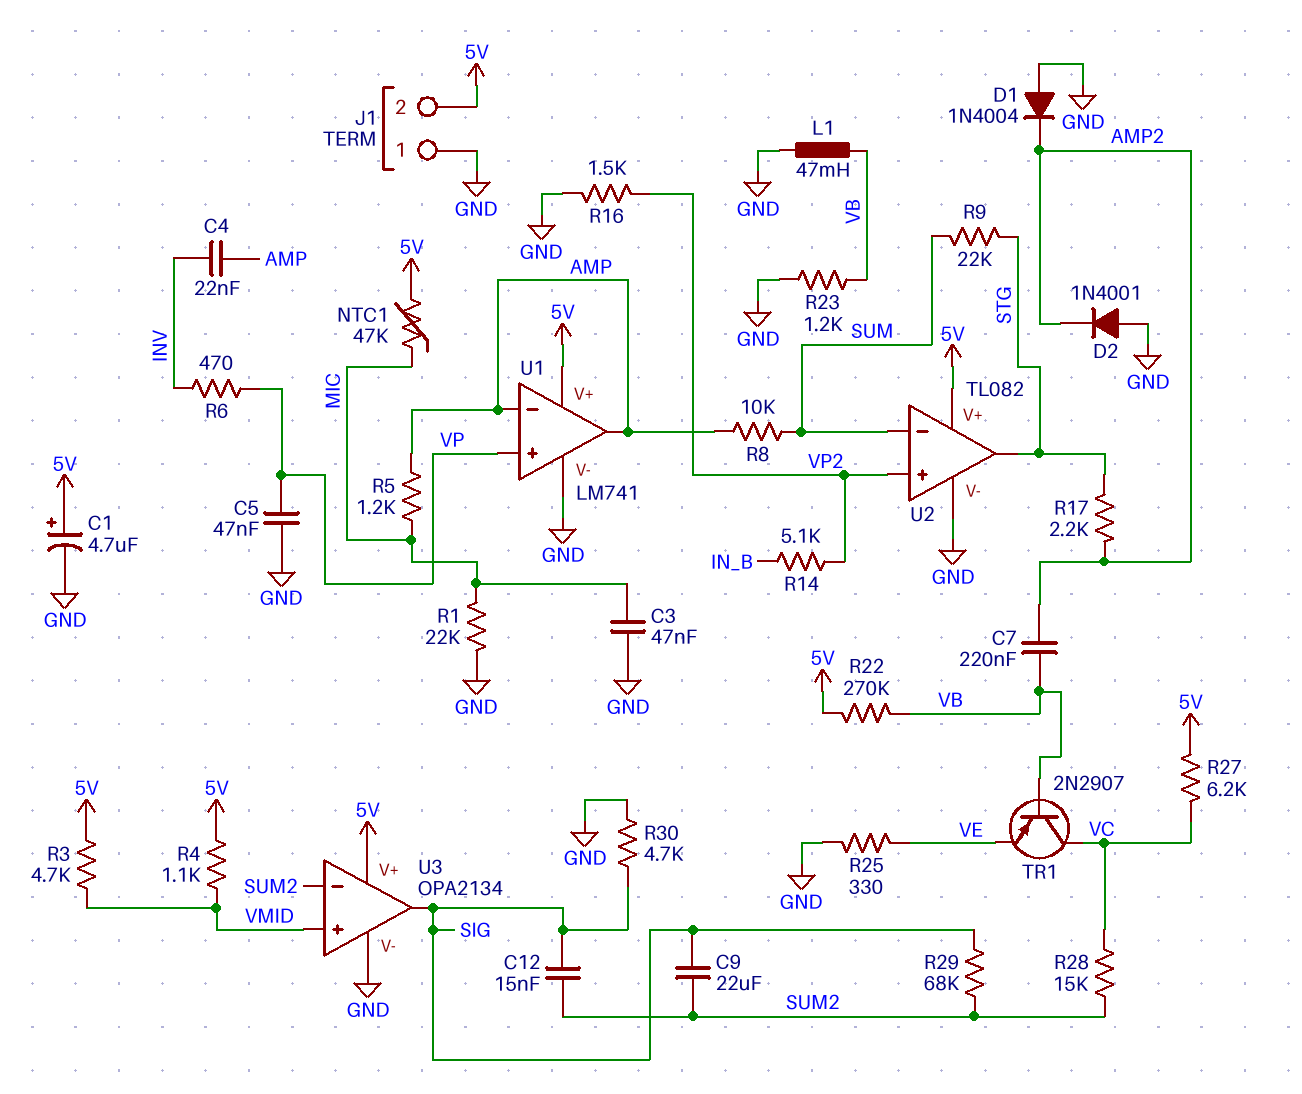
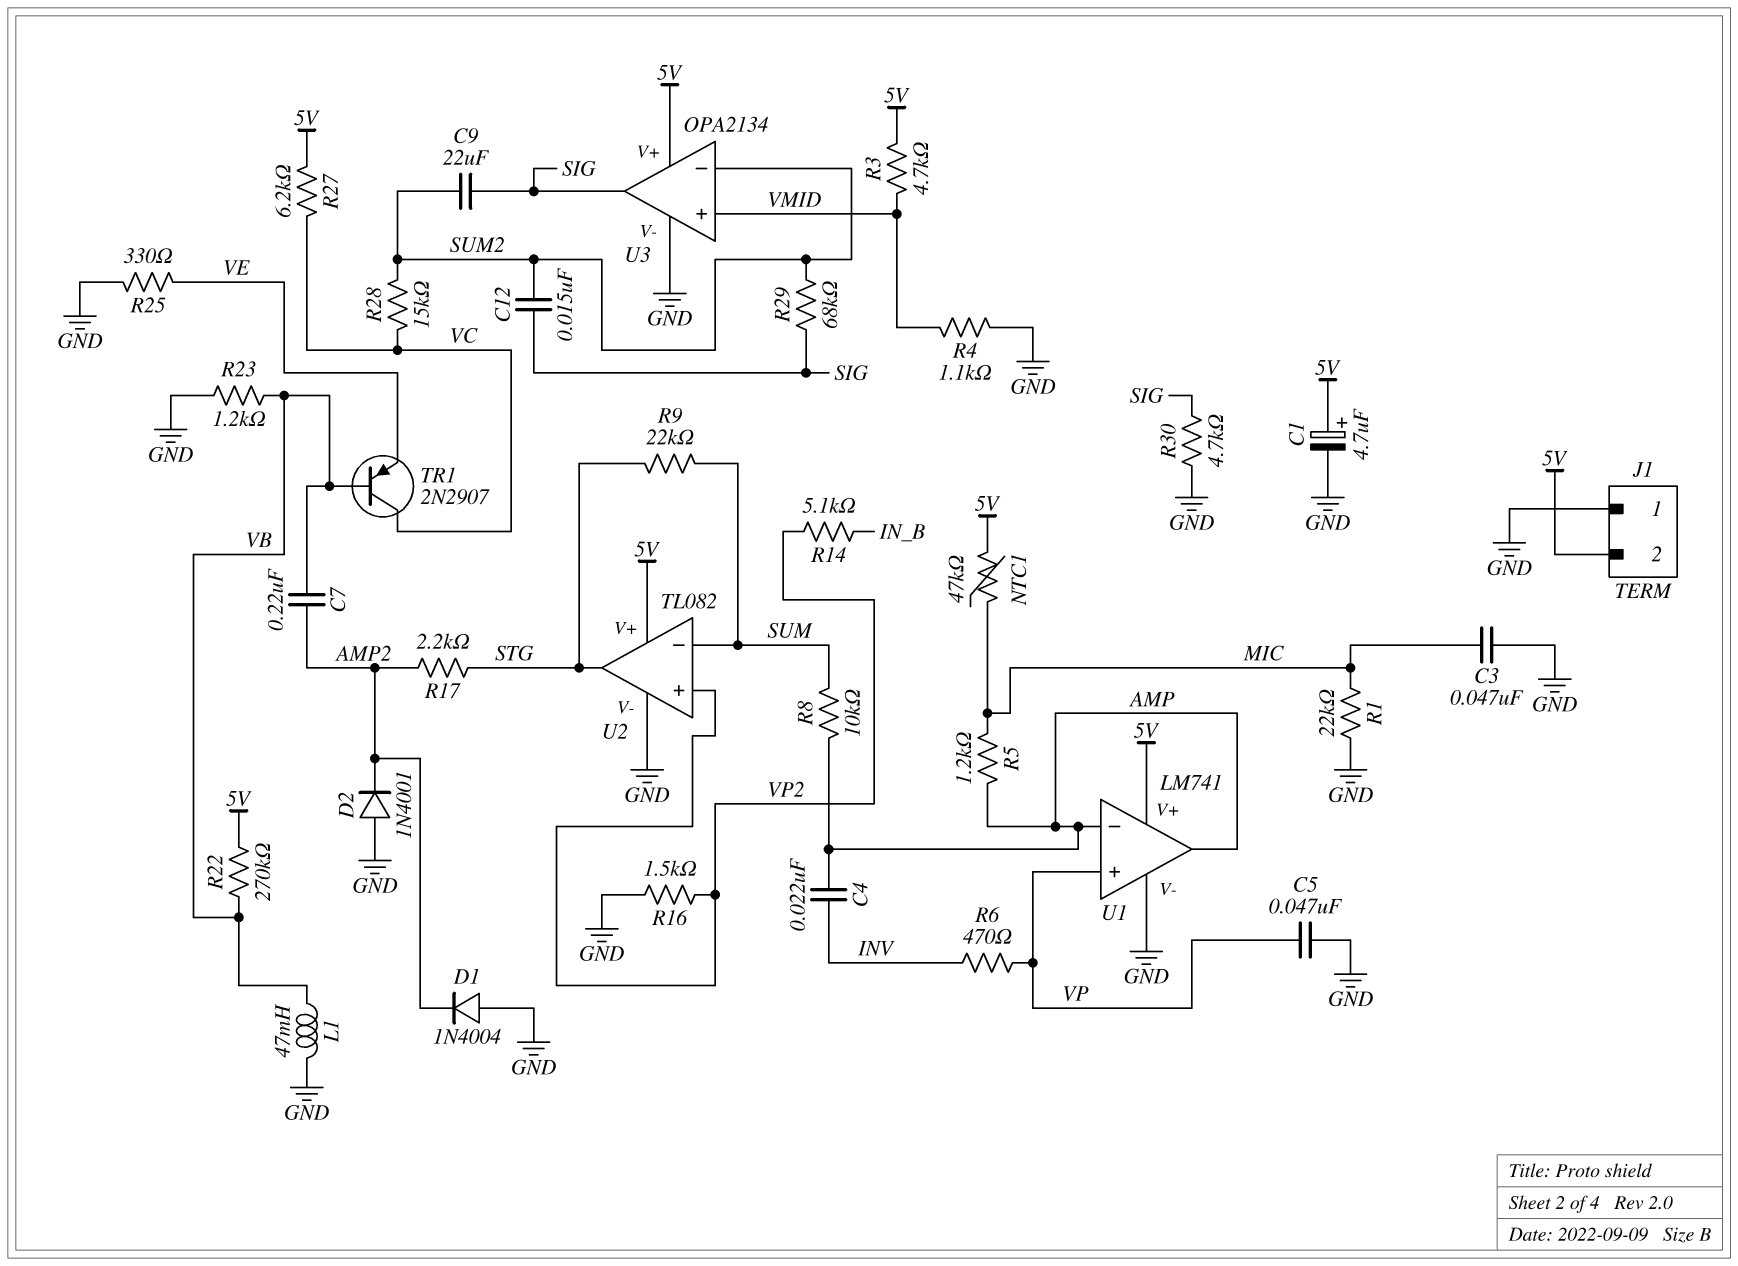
R4: 1.1k (5V, VMID) -> 1.1k (GND, VMID)

